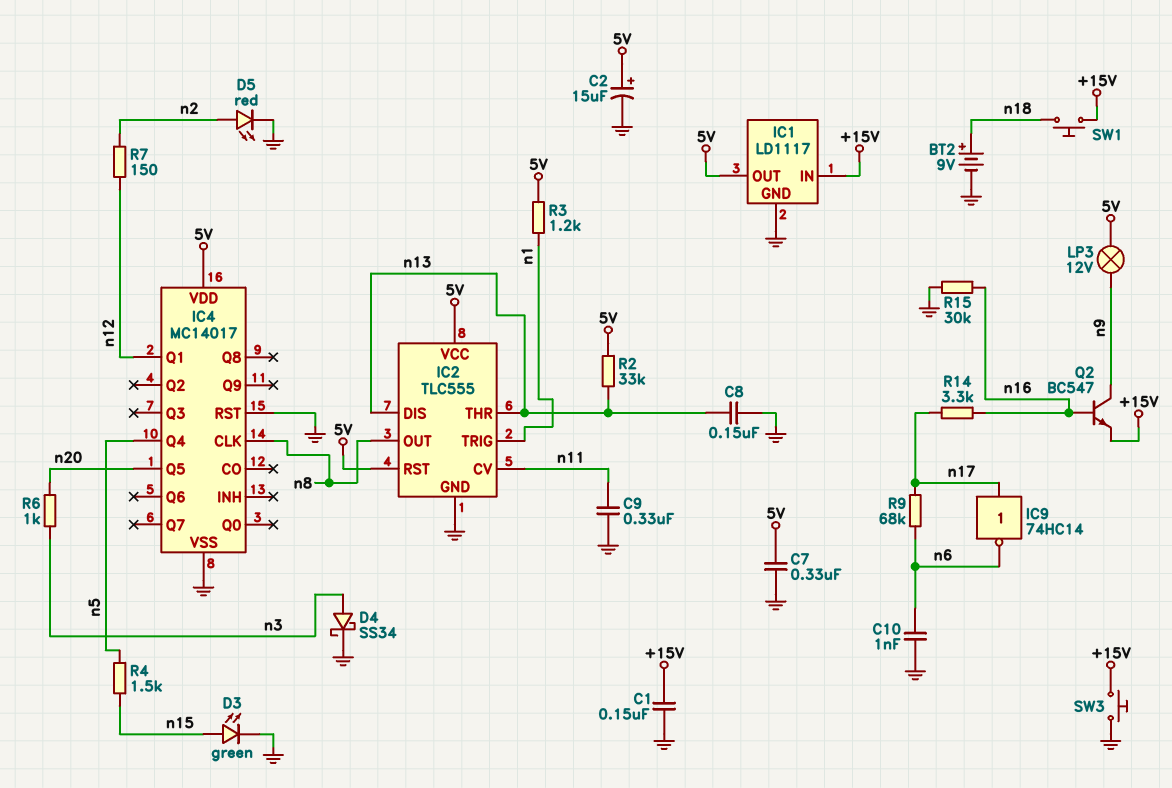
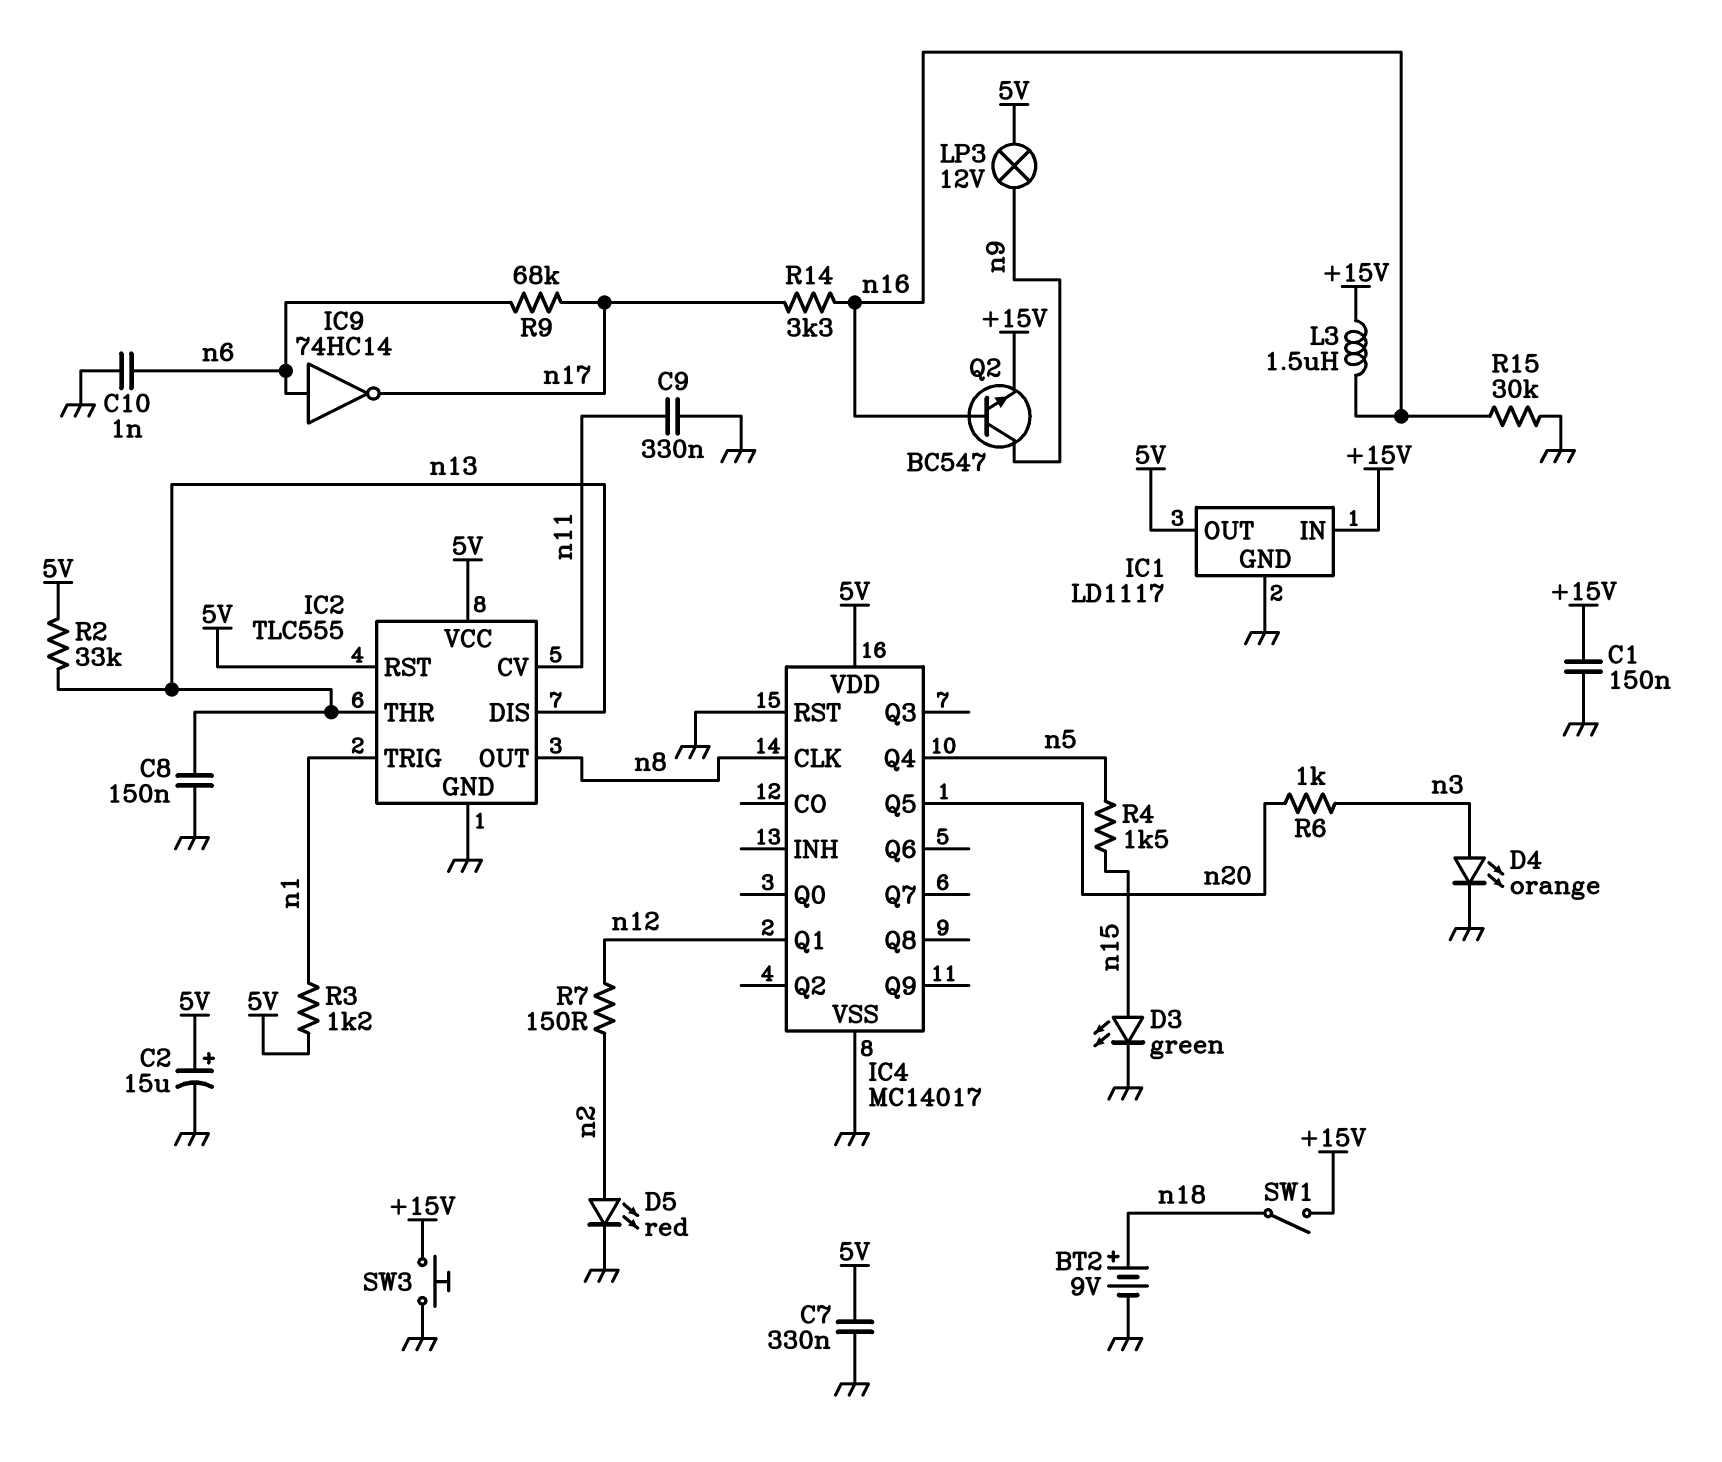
D4: schottky SS34 (A n3, K GND) -> LED orange (A n3, K GND)
IC9: NOT 74HC14 (in n17, out n6) -> NOT 74HC14 (in n6, out n17)
L3: none -> 1.5uH (+15V, n16)
SW1: button (+15V, n18) -> switch (+15V, n18)

